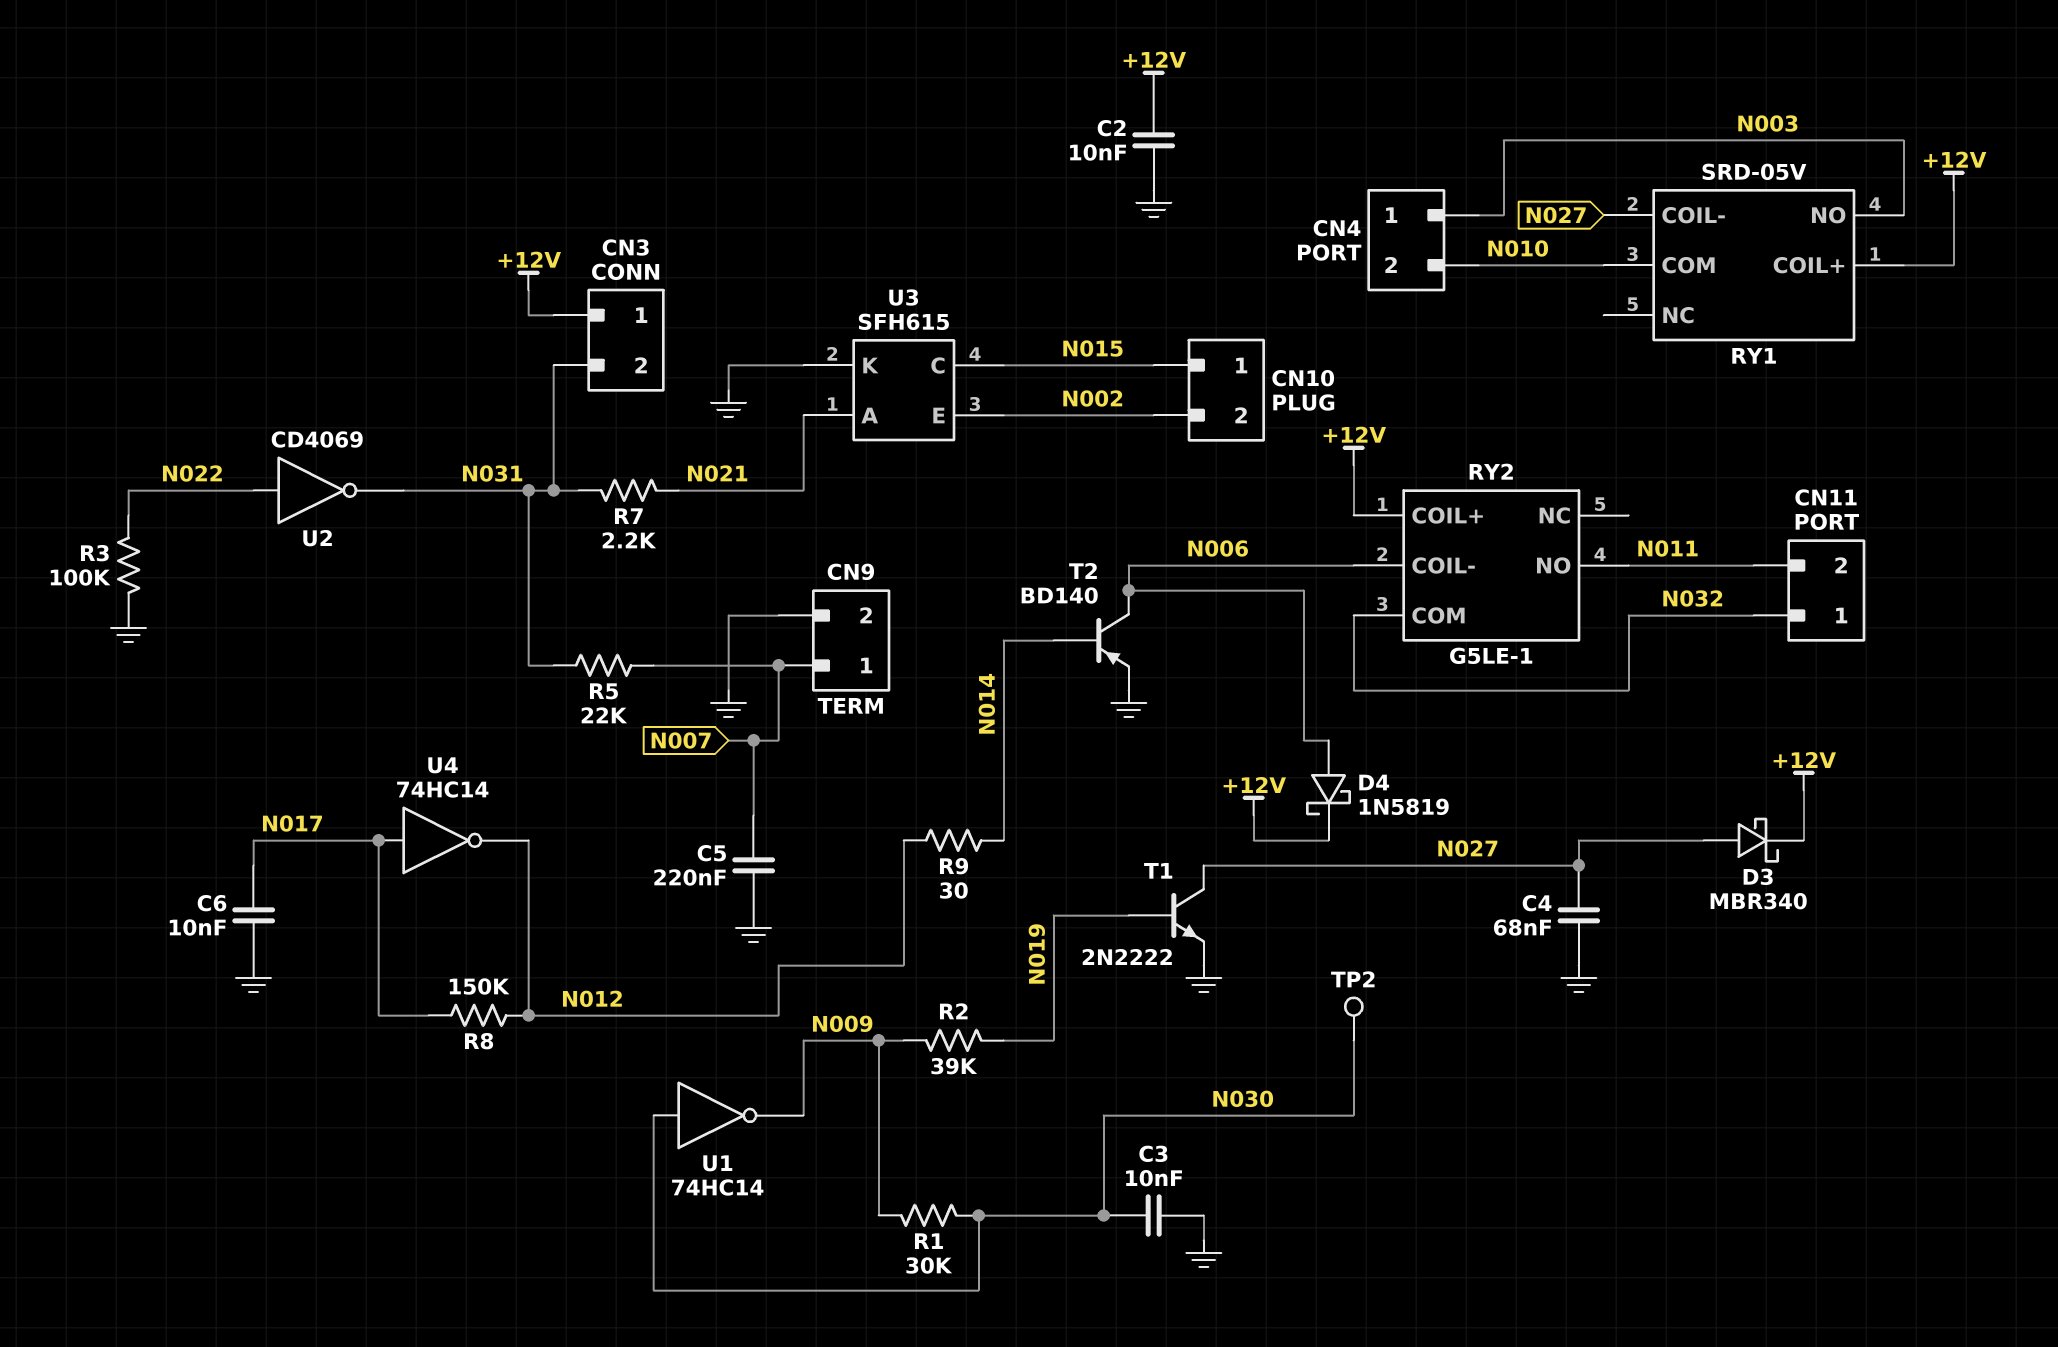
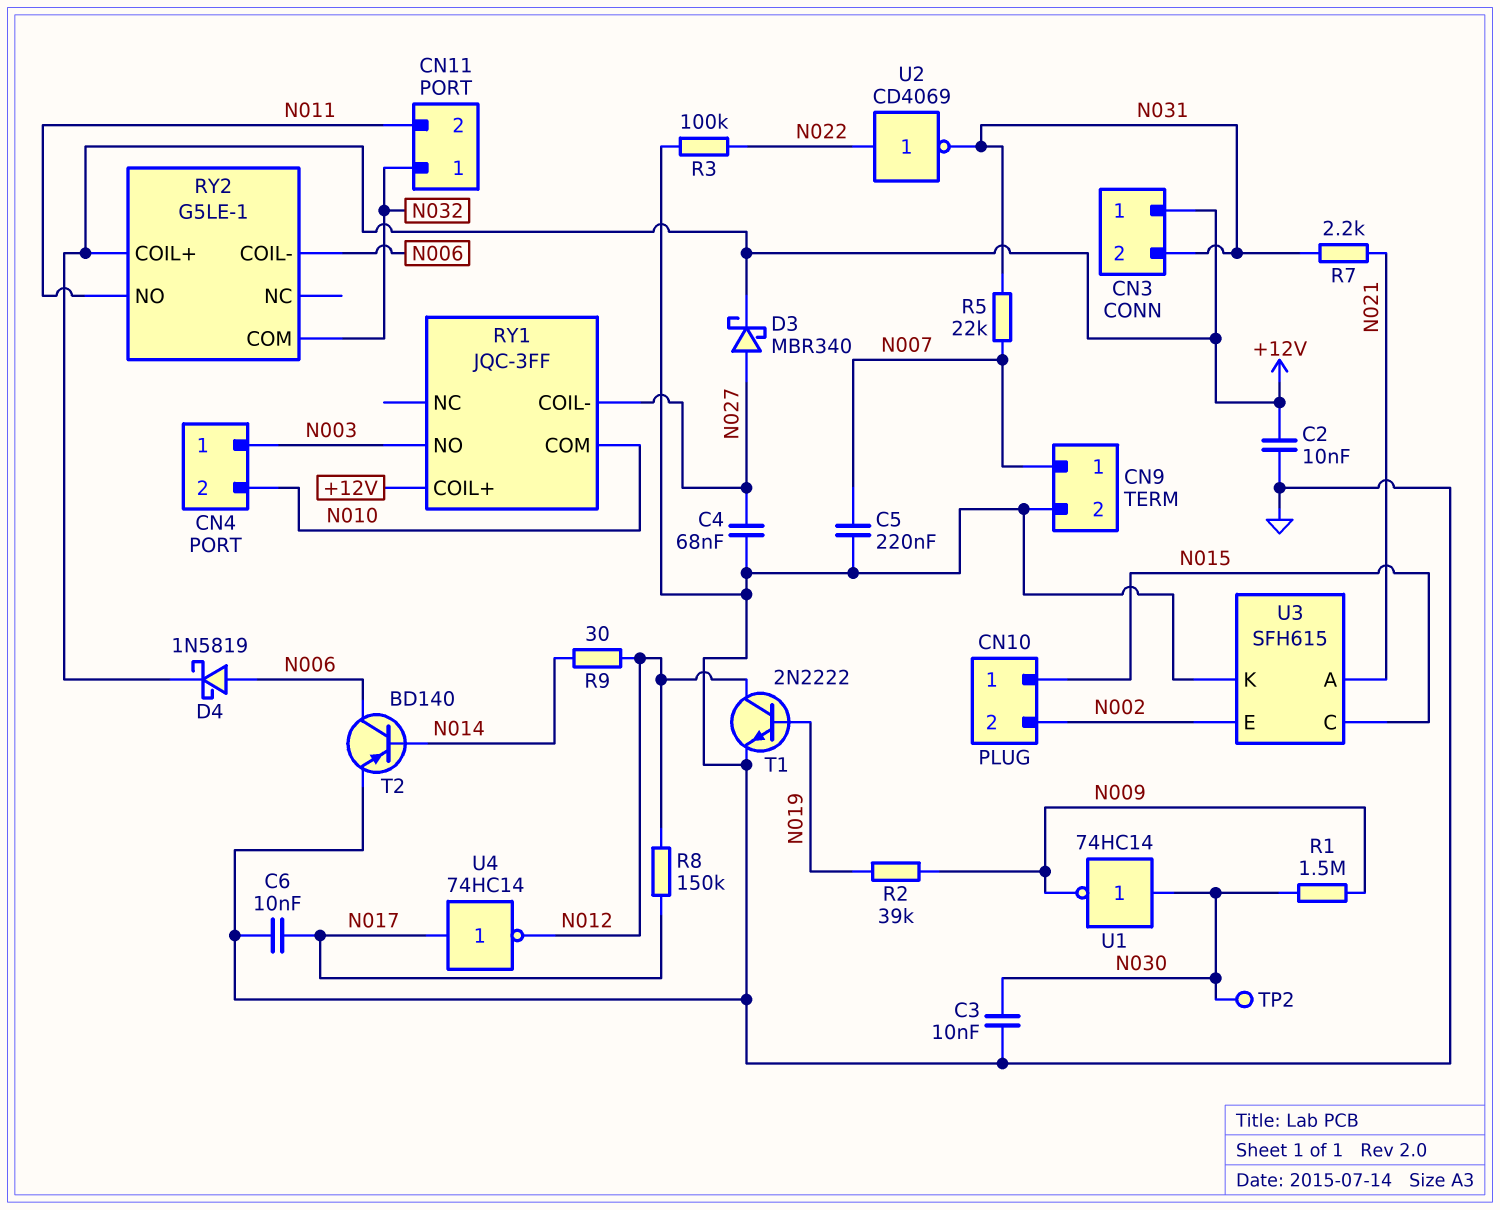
R1: 30k (N009, N030) -> 1.5M (N009, N030)
RY1: SRD-05V -> JQC-3FF
T1: NPN 2N2222 (B N019, C N027, E GND) -> NPN 2N2222 (B N019, C N012, E GND)

